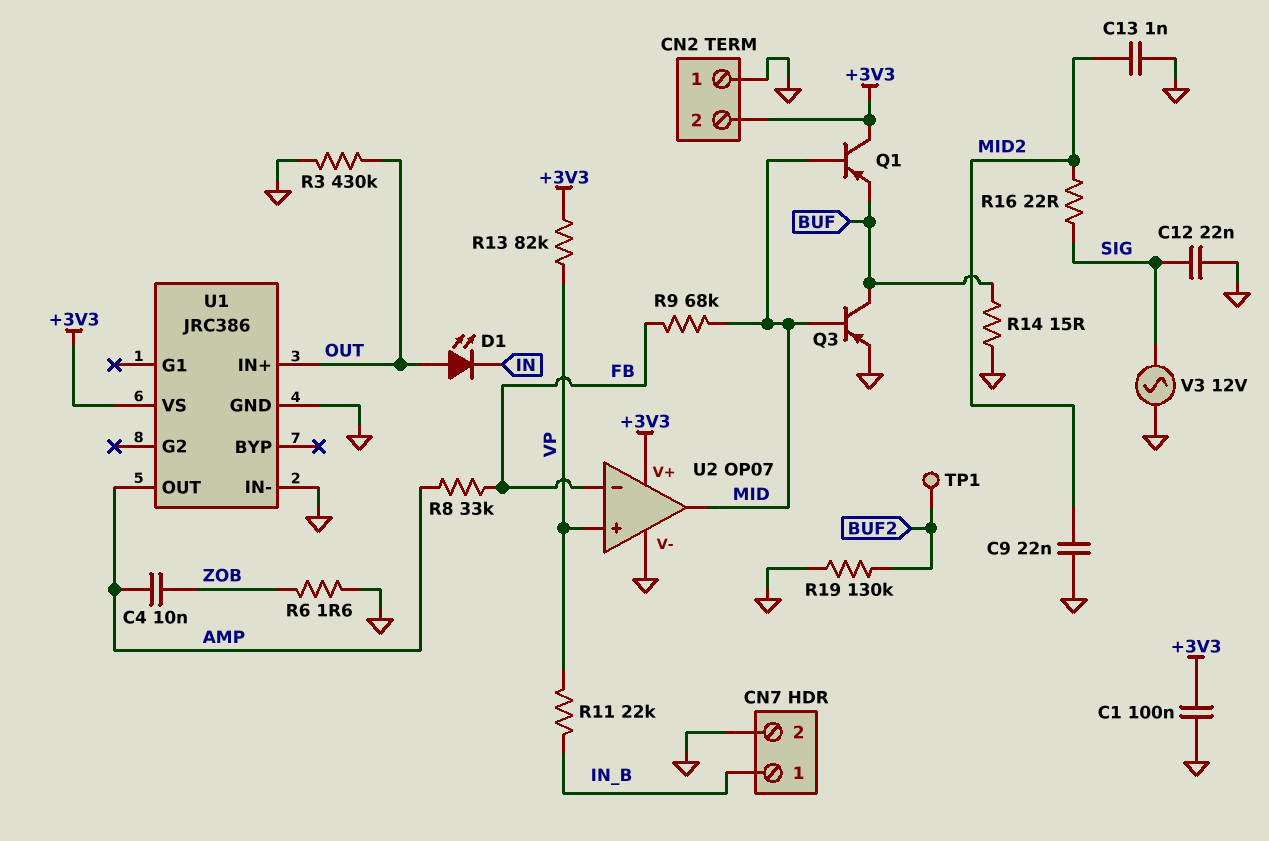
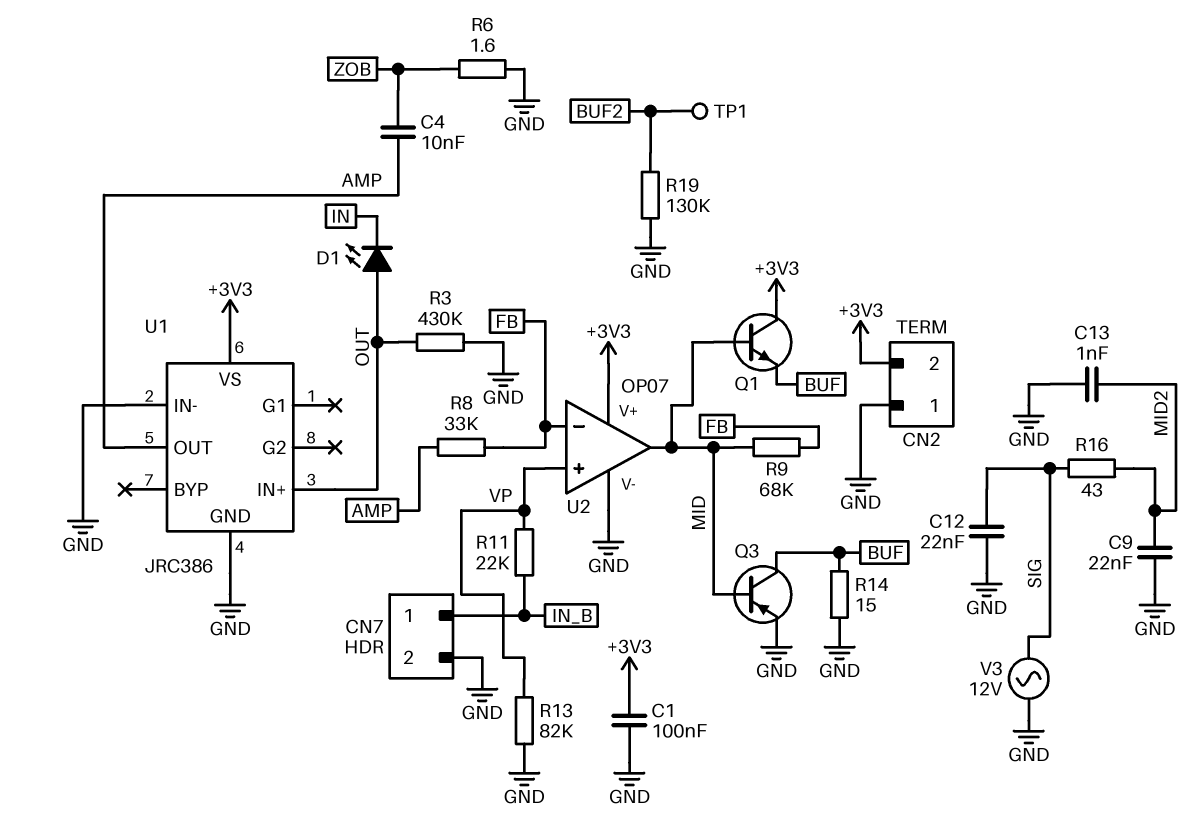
Q1: PNP (B MID, C +3V3, E BUF) -> NPN (B MID, C +3V3, E BUF)
R13: 82k (+3V3, VP) -> 82k (GND, VP)
R16: 22 (MID2, SIG) -> 43 (MID2, SIG)

